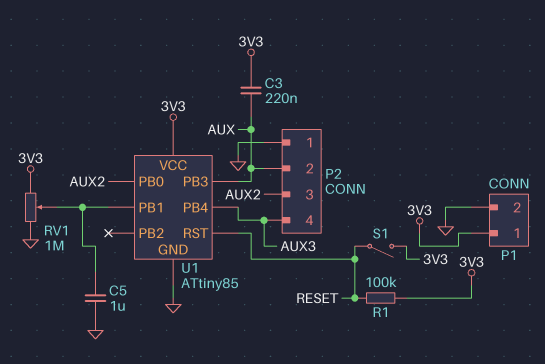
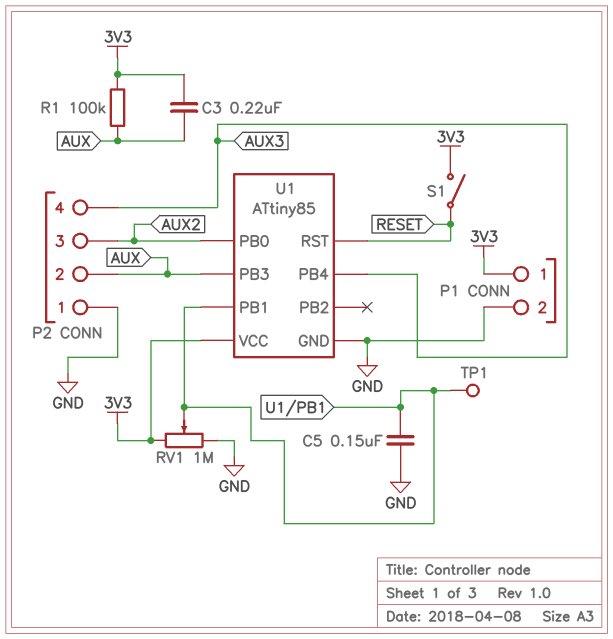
C5: 1uF (GND, U1/PB1) -> 150nF (GND, U1/PB1)
R1: 100k (3V3, RESET) -> 100k (3V3, AUX)
TP1: none -> test point (U1/PB1)

